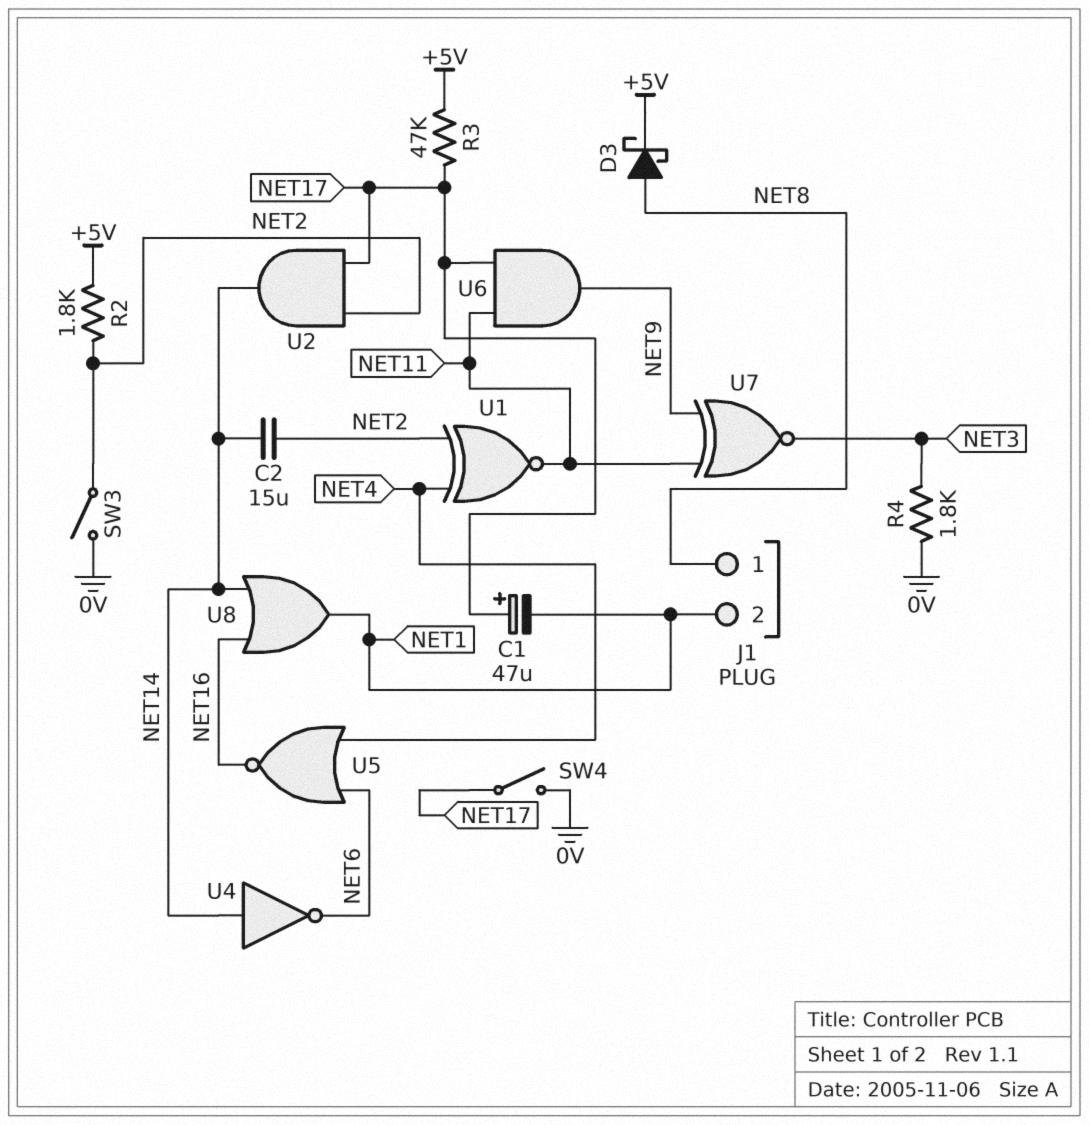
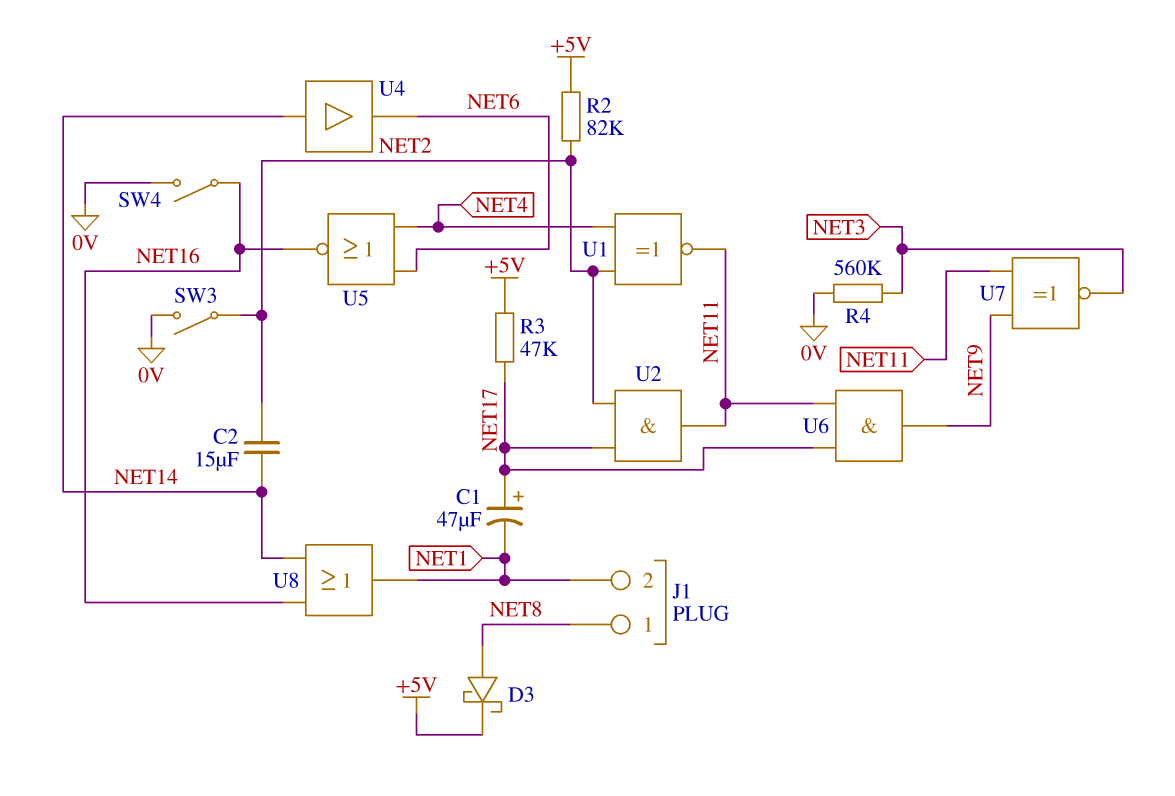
R2: 1.8k (+5V, NET2) -> 82k (+5V, NET2)
R4: 1.8k (0V, NET3) -> 560k (0V, NET3)
SW4: switch (0V, NET17) -> switch (0V, NET16)
U2: AND (in NET2, in NET17, out NET14) -> AND (in NET2, in NET17, out NET11)
U4: NOT (in NET14, out NET6) -> buffer (in NET14, out NET6)

